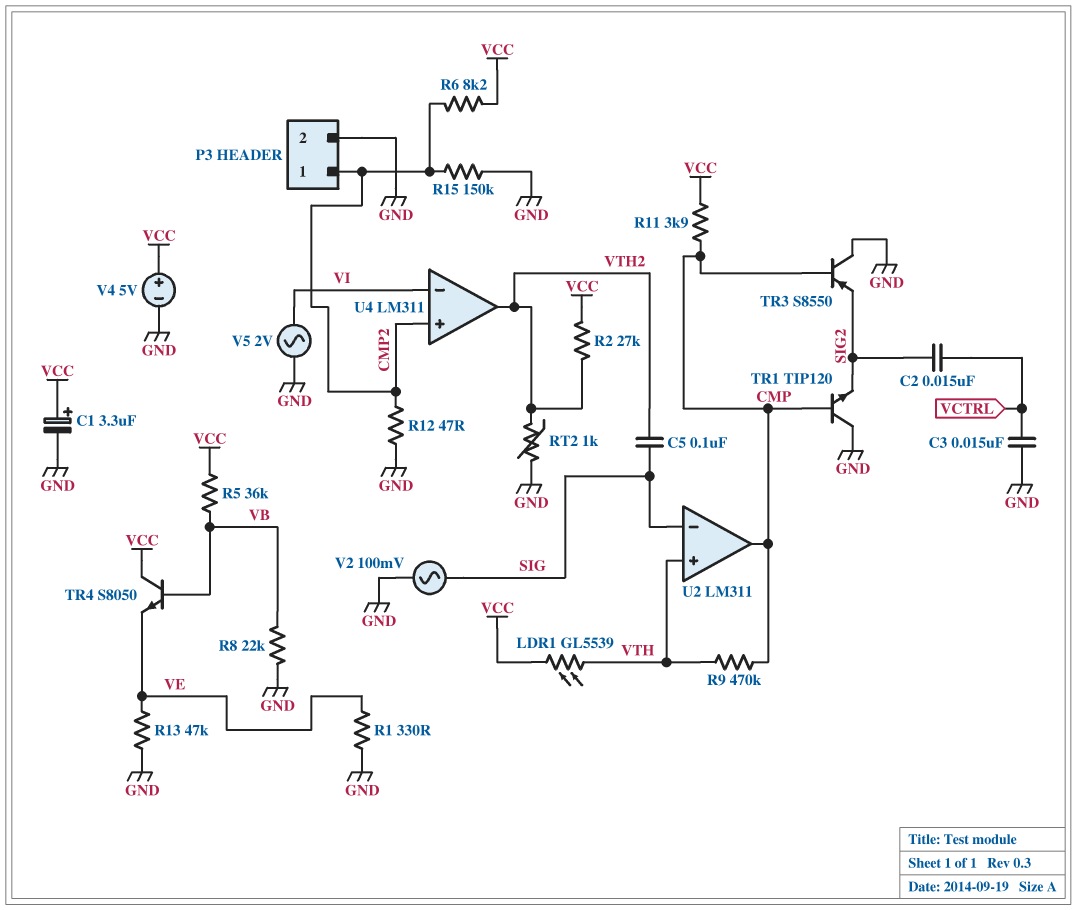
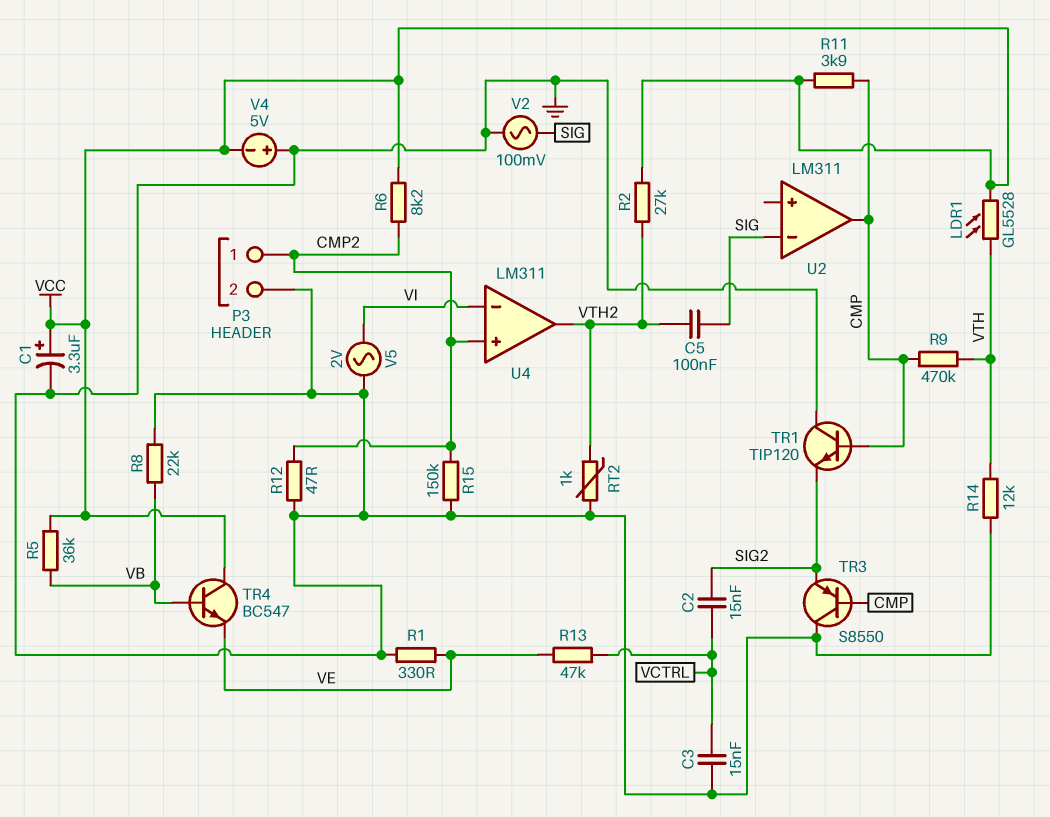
LDR1: GL5539 (VCC, VTH) -> GL5528 (VCC, VTH)
R13: 47k (GND, VE) -> 47k (VCTRL, VE)
R14: none -> 12k (GND, VTH)
TR4: NPN S8050 (B VB, C VCC, E VE) -> NPN BC547 (B VB, C VCC, E VE)
U2 pin in+: VTH -> none
V4: 5V (plus VCC, minus GND) -> 5V (plus GND, minus VCC)

